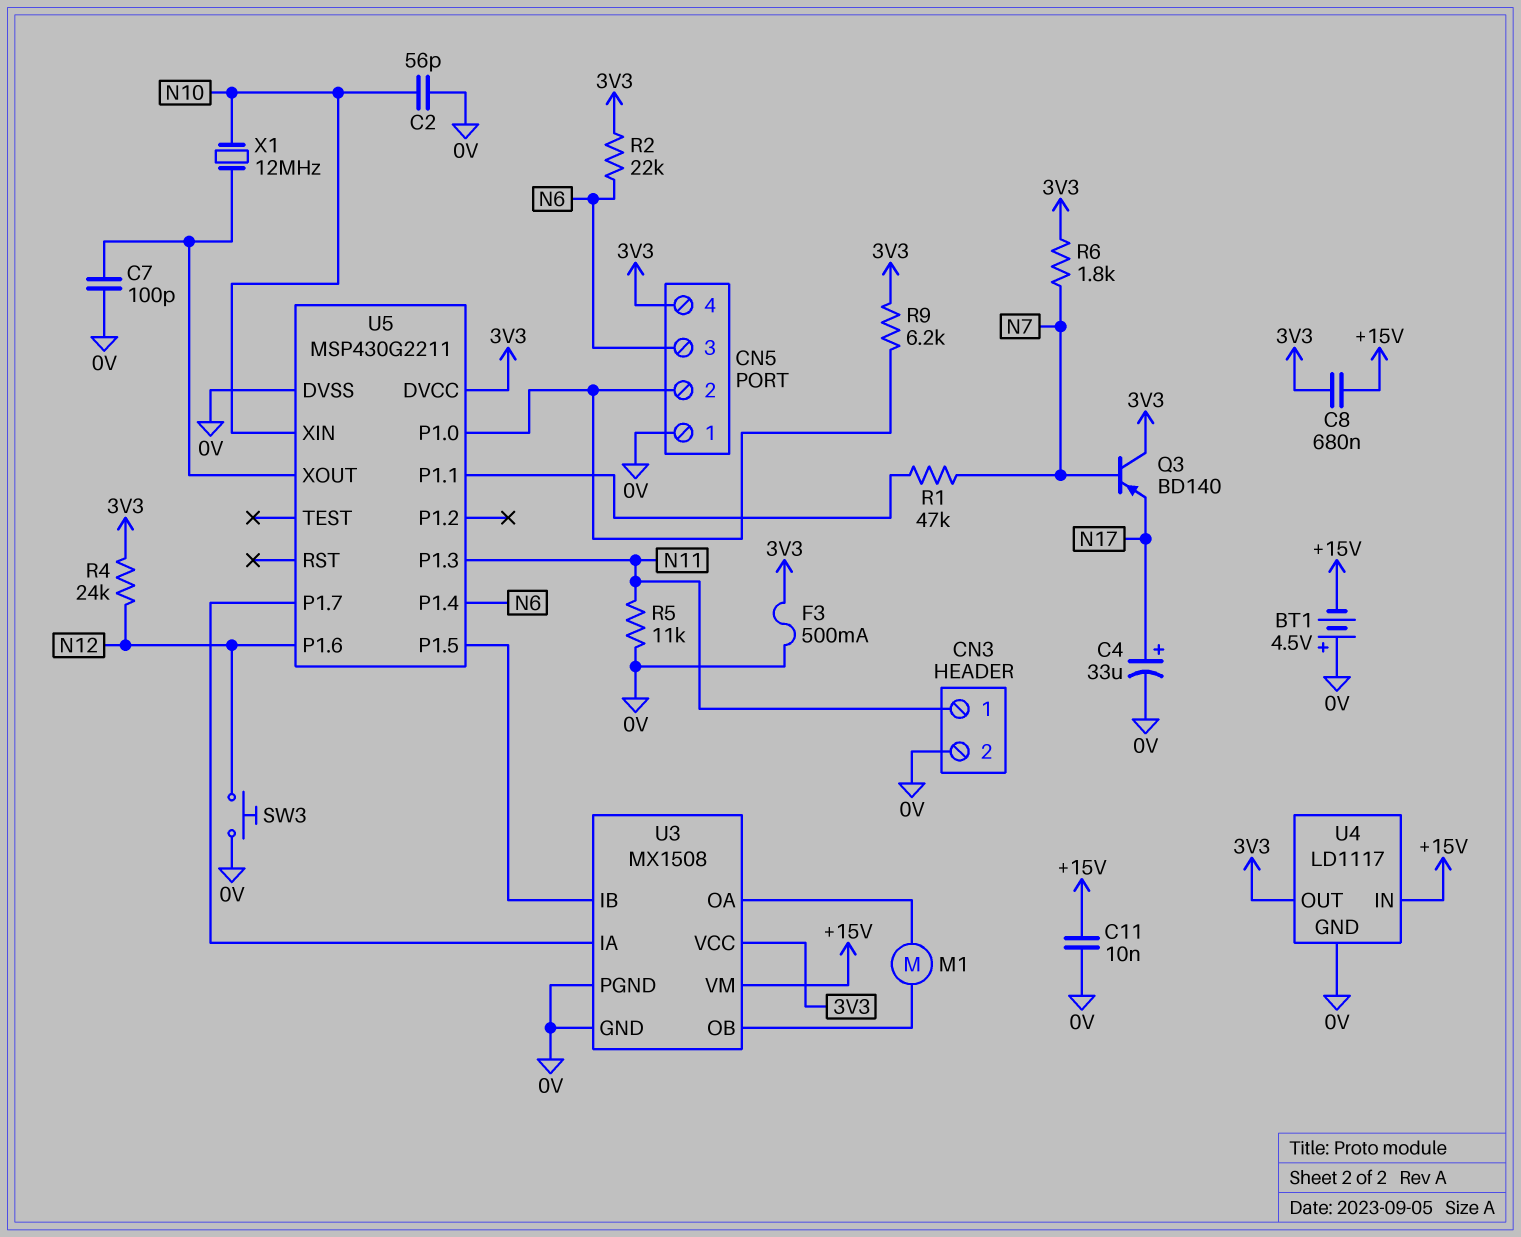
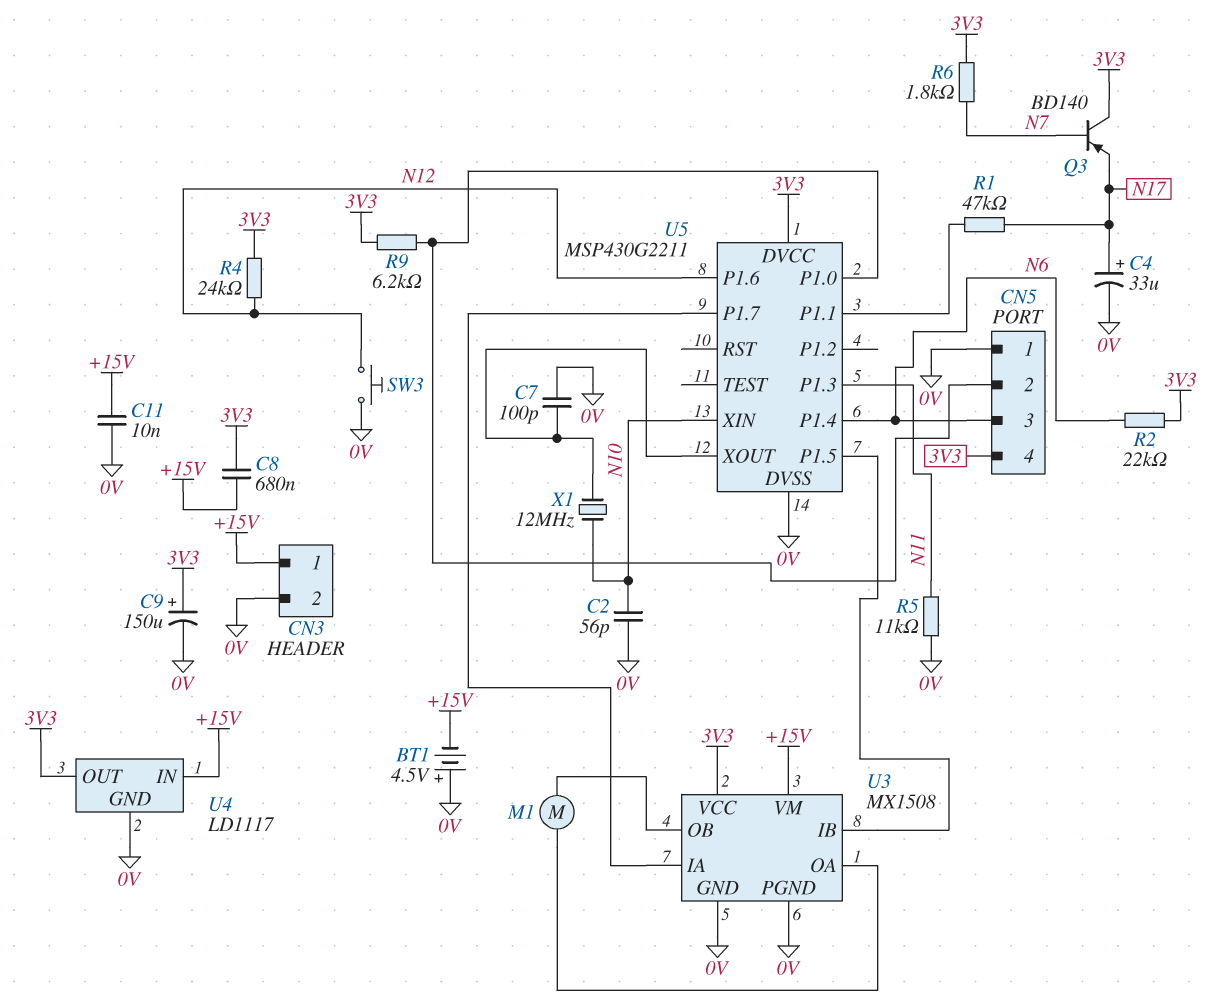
C9: none -> 150uF (plus 3V3, minus 0V)
CN3 pin 1: N11 -> +15V
F3: 500mA (0V, 3V3) -> none
R1: 47k (N7, U5/P1.1) -> 47k (N17, U5/P1.1)

